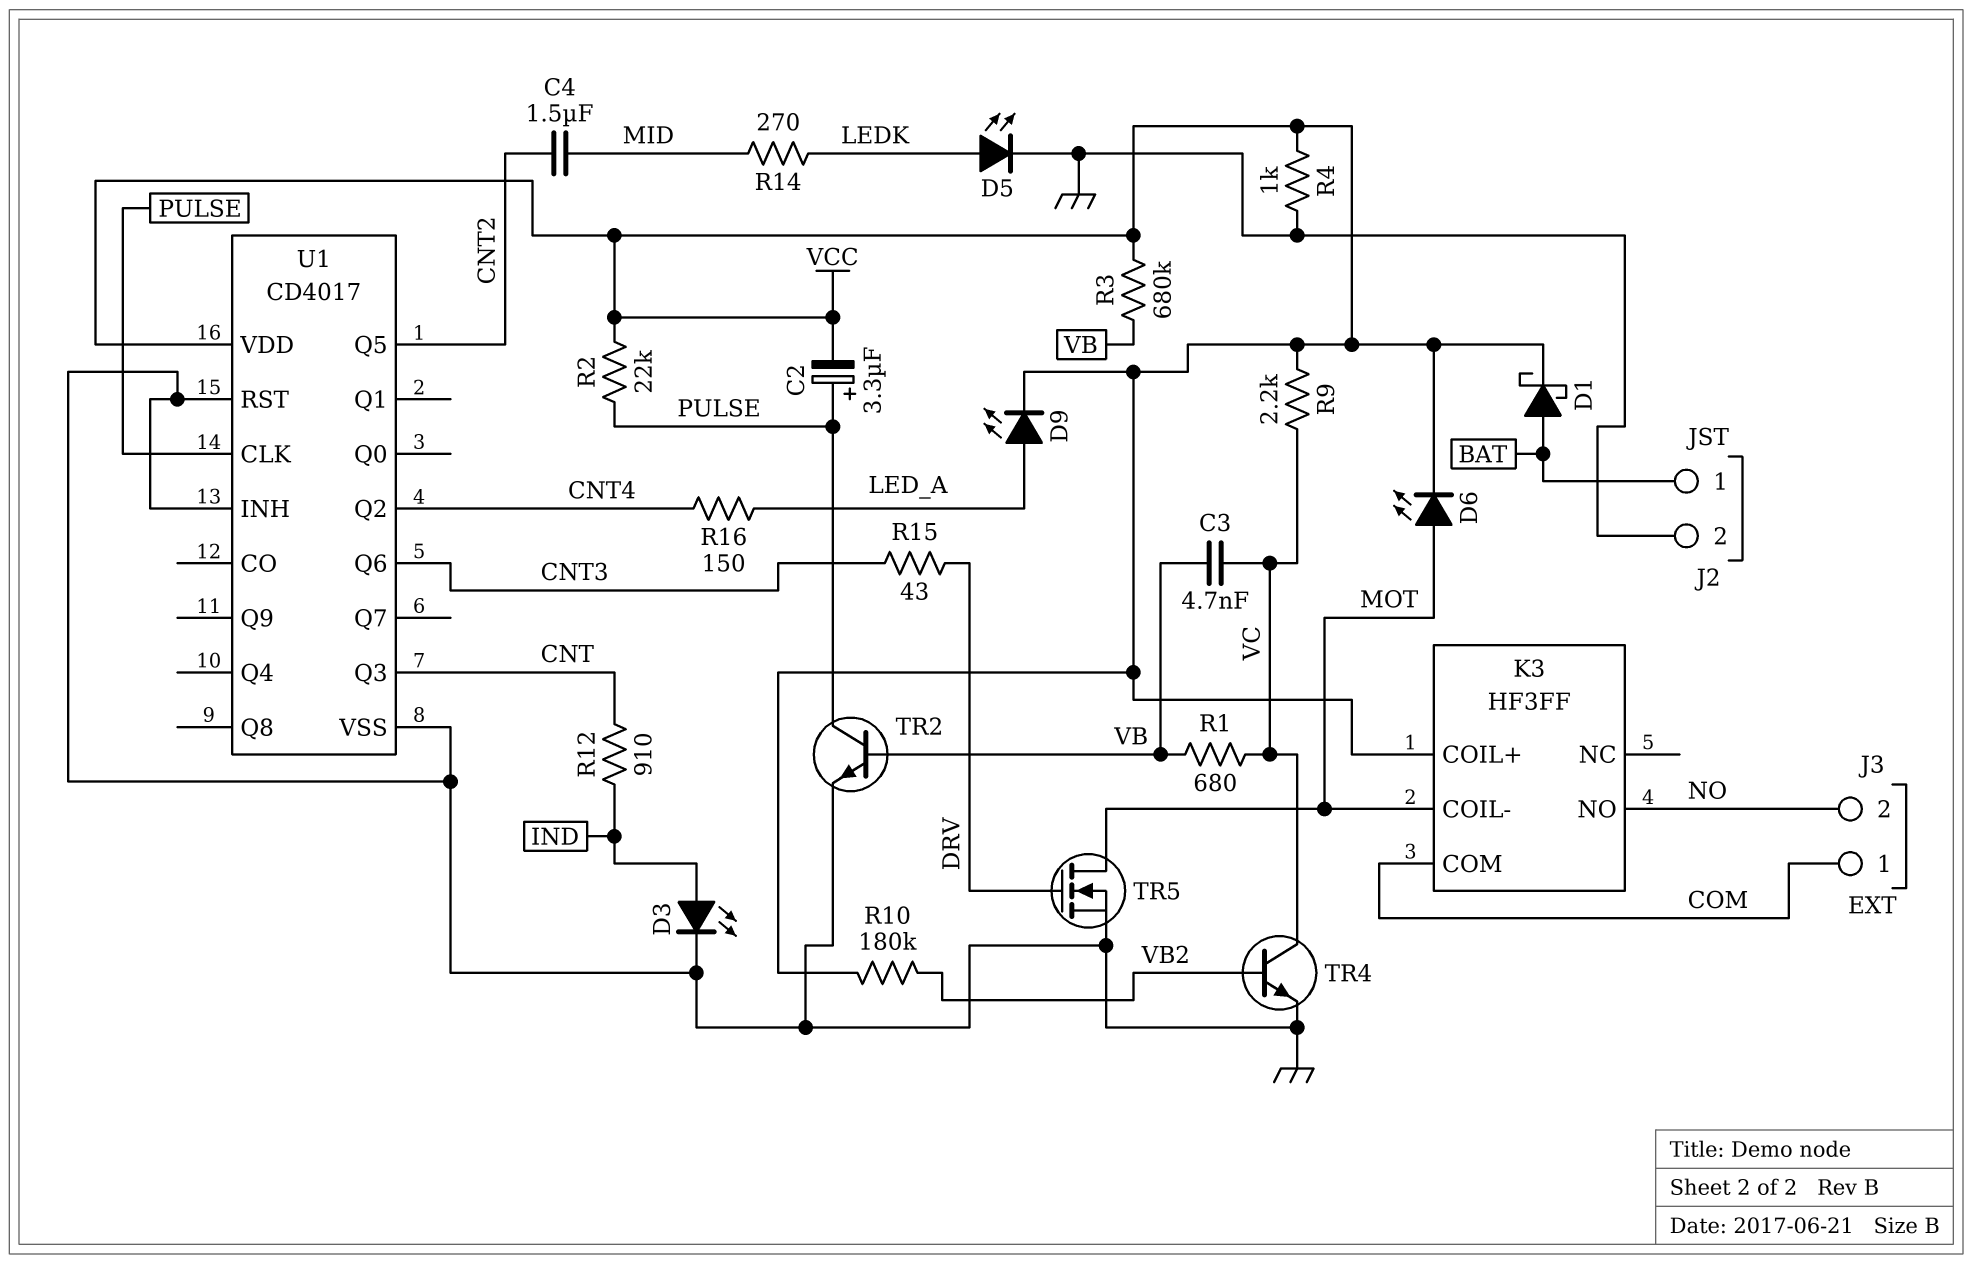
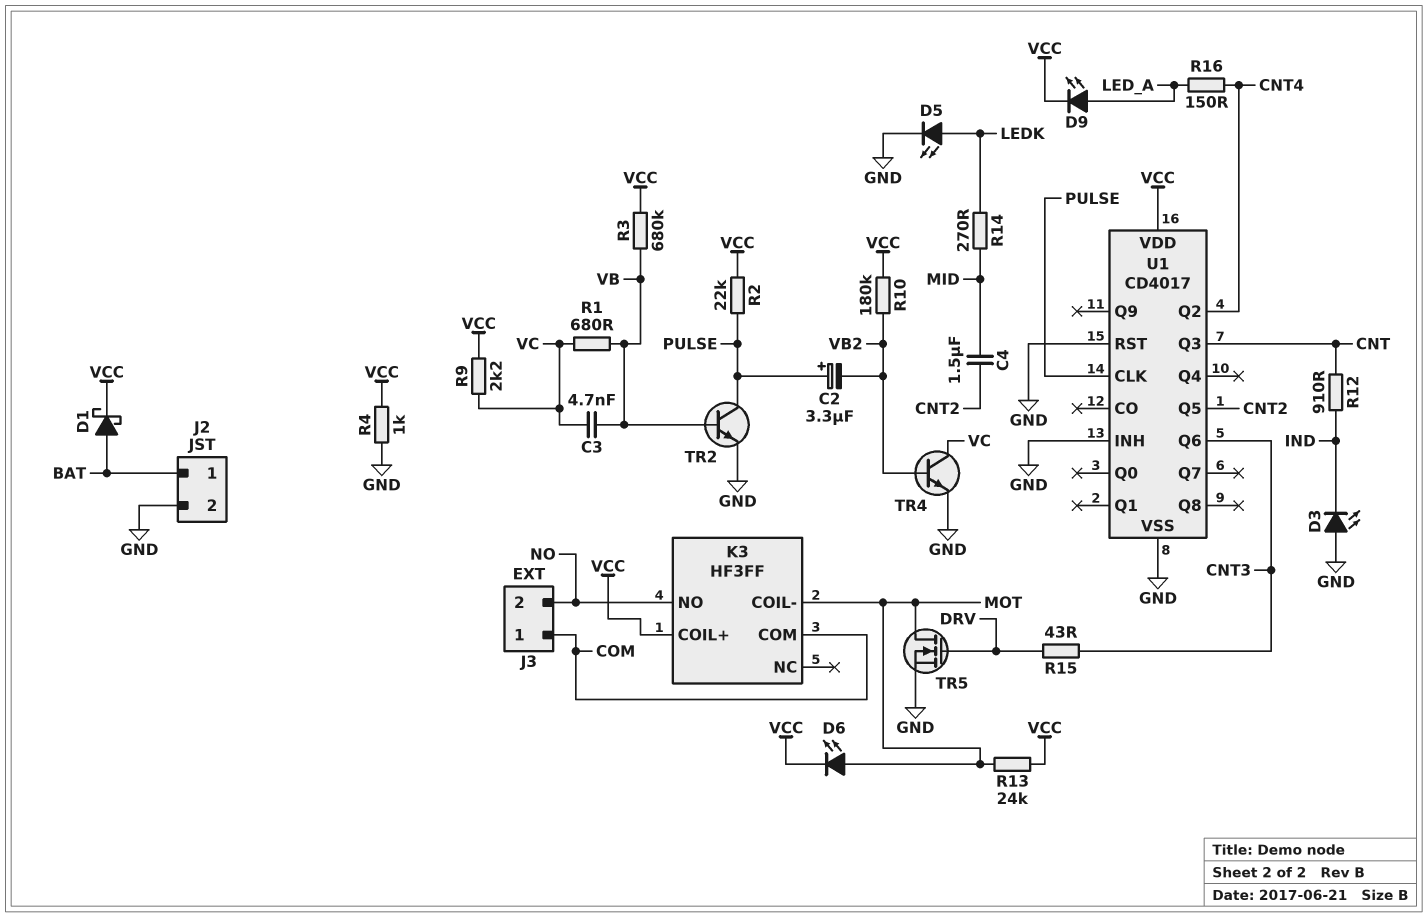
C2: 3.3uF (plus PULSE, minus VCC) -> 3.3uF (plus PULSE, minus VB2)
D3: LED (A IND, K GND) -> LED (A GND, K IND)
R13: none -> 24k (MOT, VCC)

